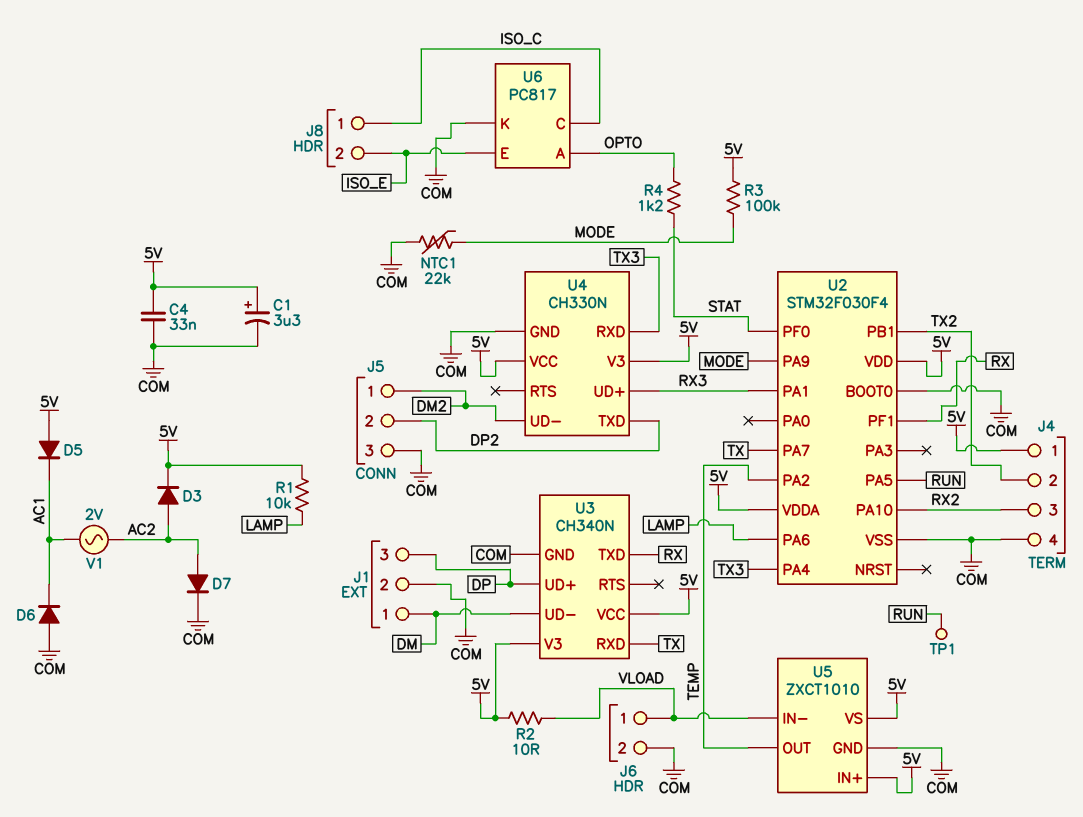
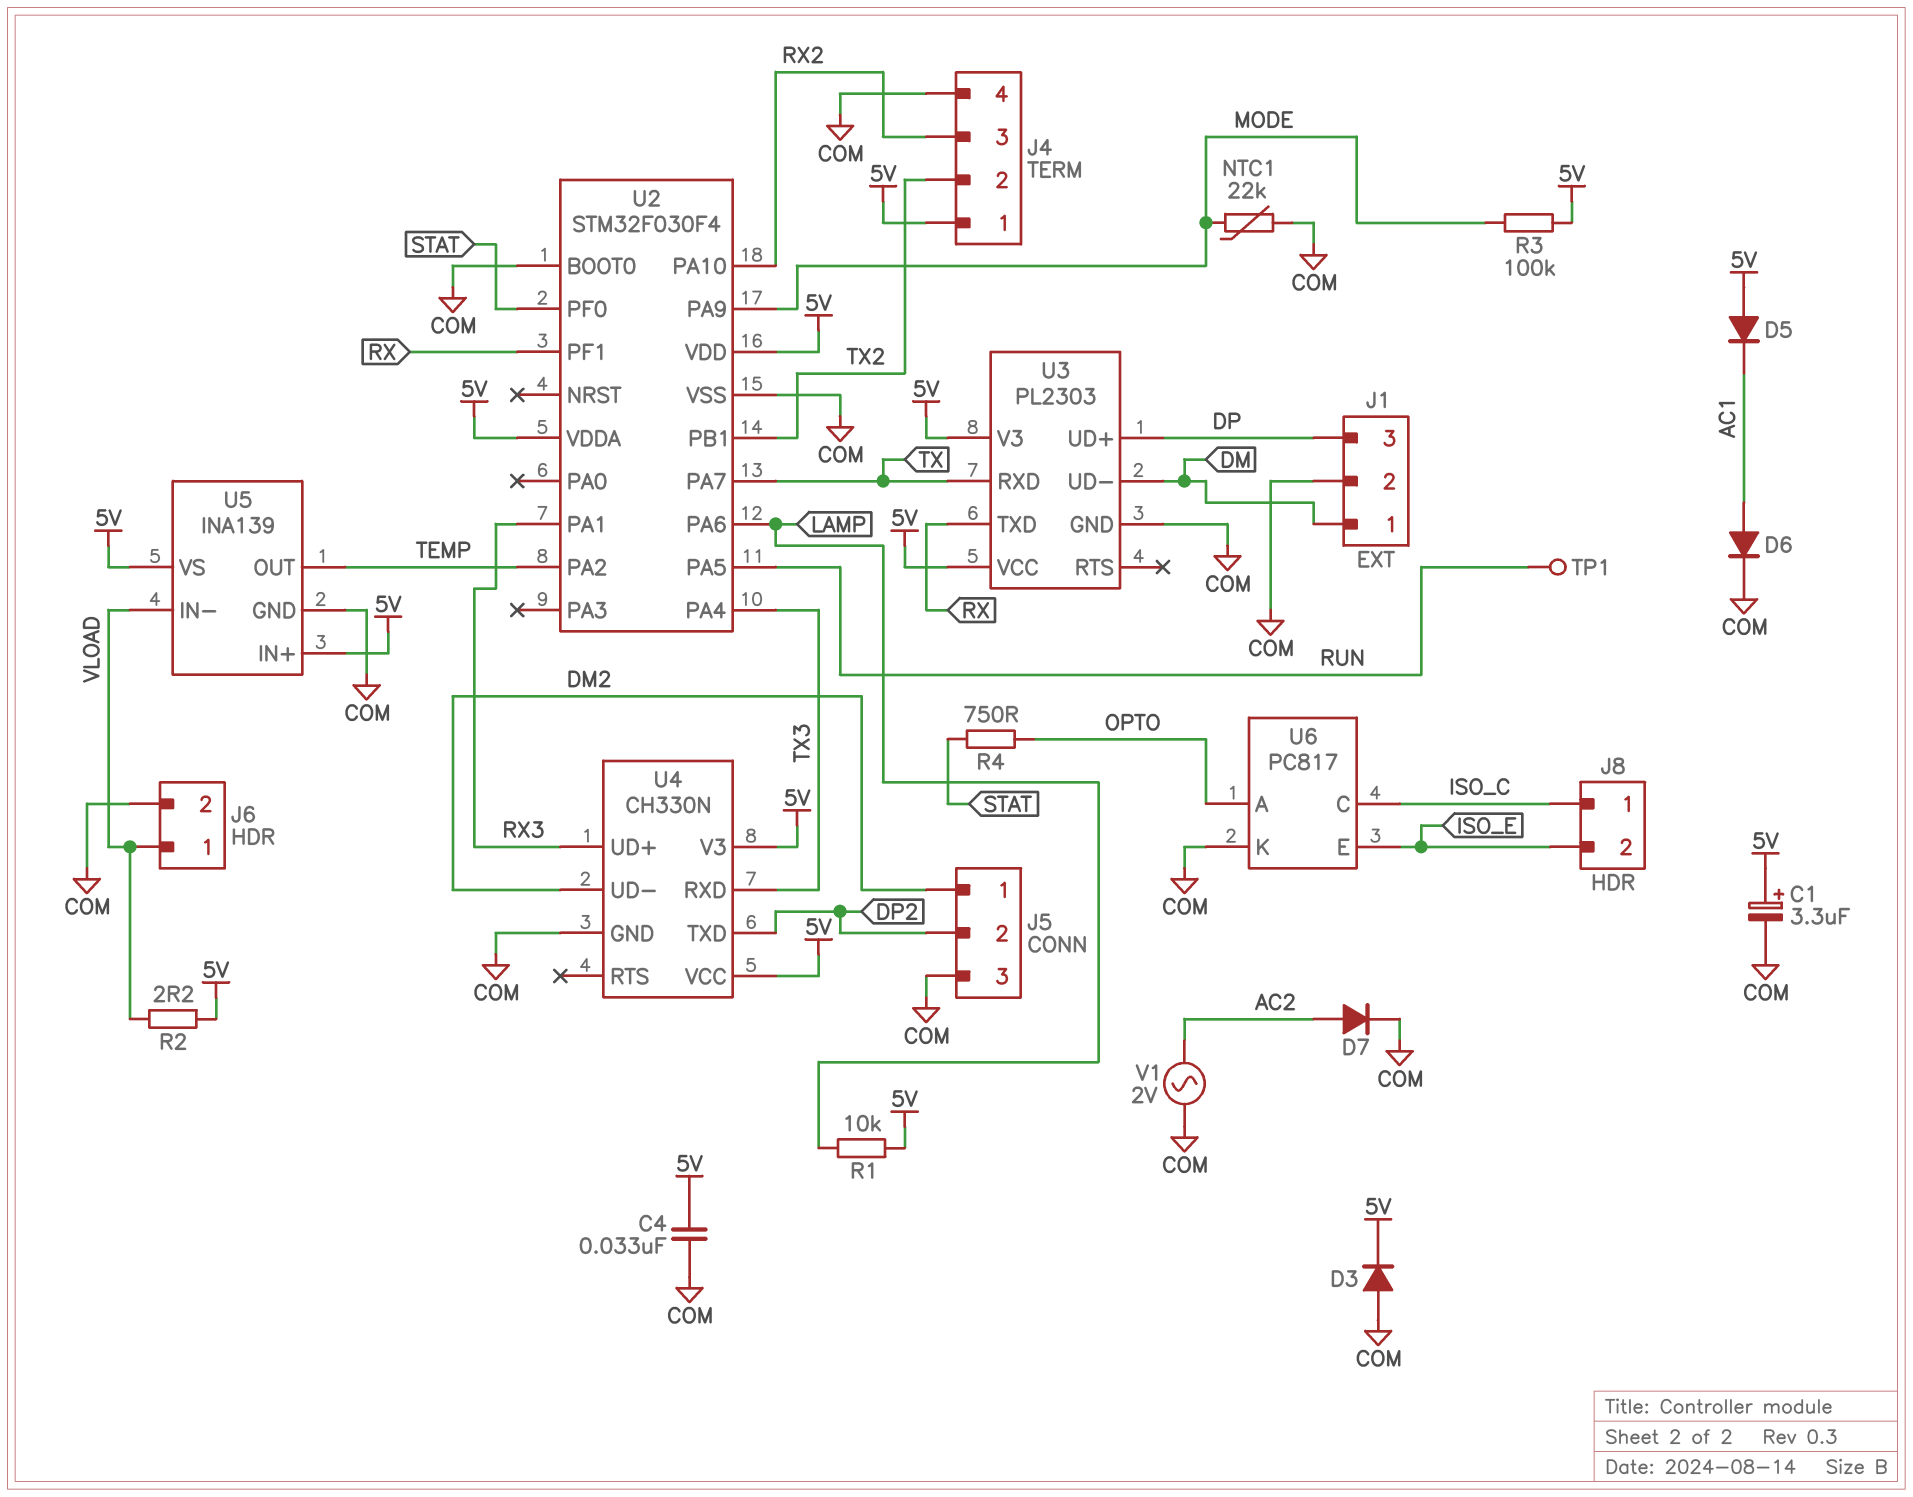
D3: diode (A AC2, K 5V) -> diode (A COM, K 5V)
D6: diode (A COM, K AC1) -> diode (A AC1, K COM)
R2: 10 (5V, VLOAD) -> 2.2 (5V, VLOAD)
R4: 1.2k (OPTO, STAT) -> 750 (OPTO, STAT)
U3: CH340N -> PL2303
U5: ZXCT1010 -> INA139
V1: AC 2V (AC1, AC2) -> AC 2V (AC2, COM)

